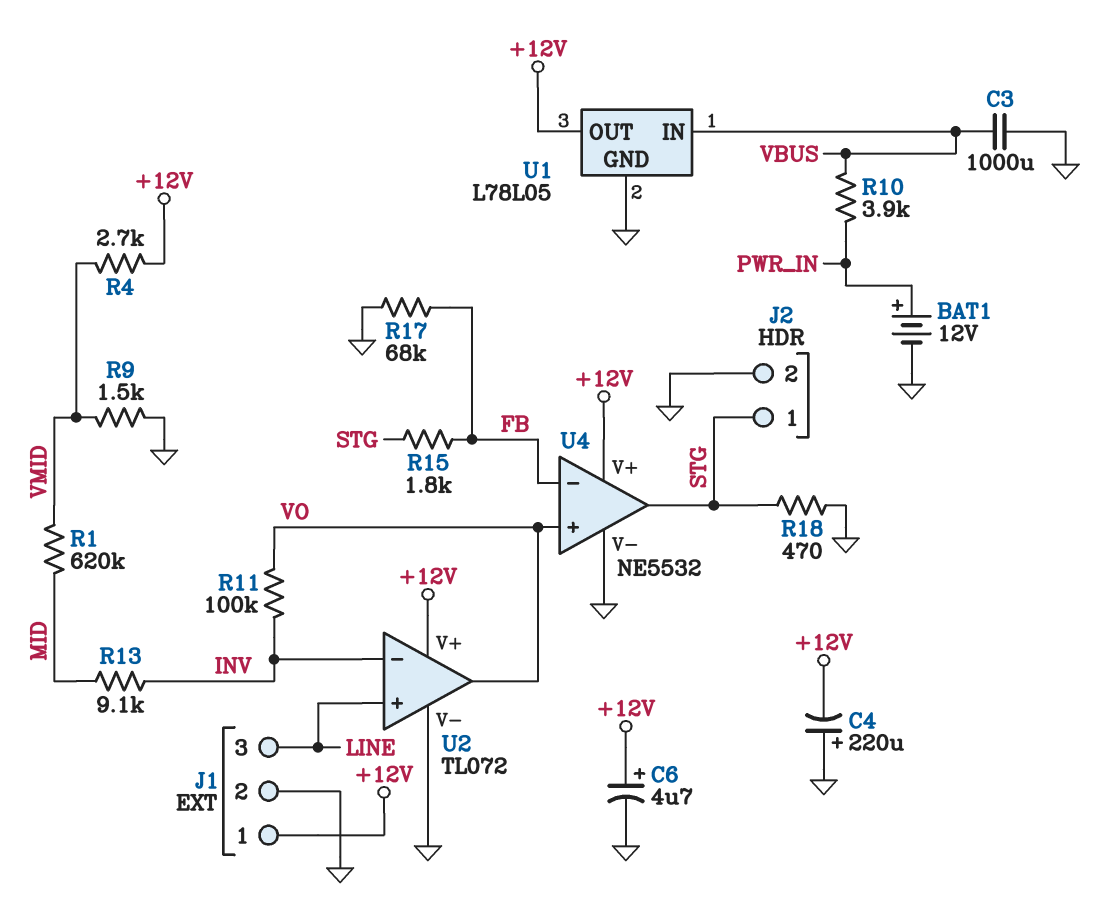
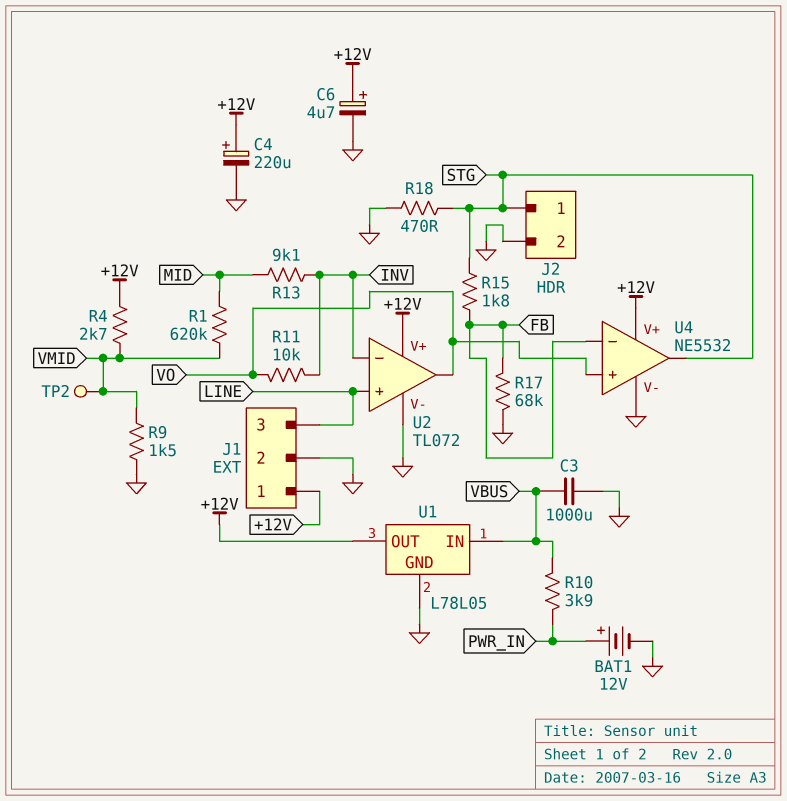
C4: 220uF (plus GND, minus +12V) -> 220uF (plus +12V, minus GND)
R11: 100k (INV, VO) -> 10k (INV, VO)
TP2: none -> test point (VMID)

